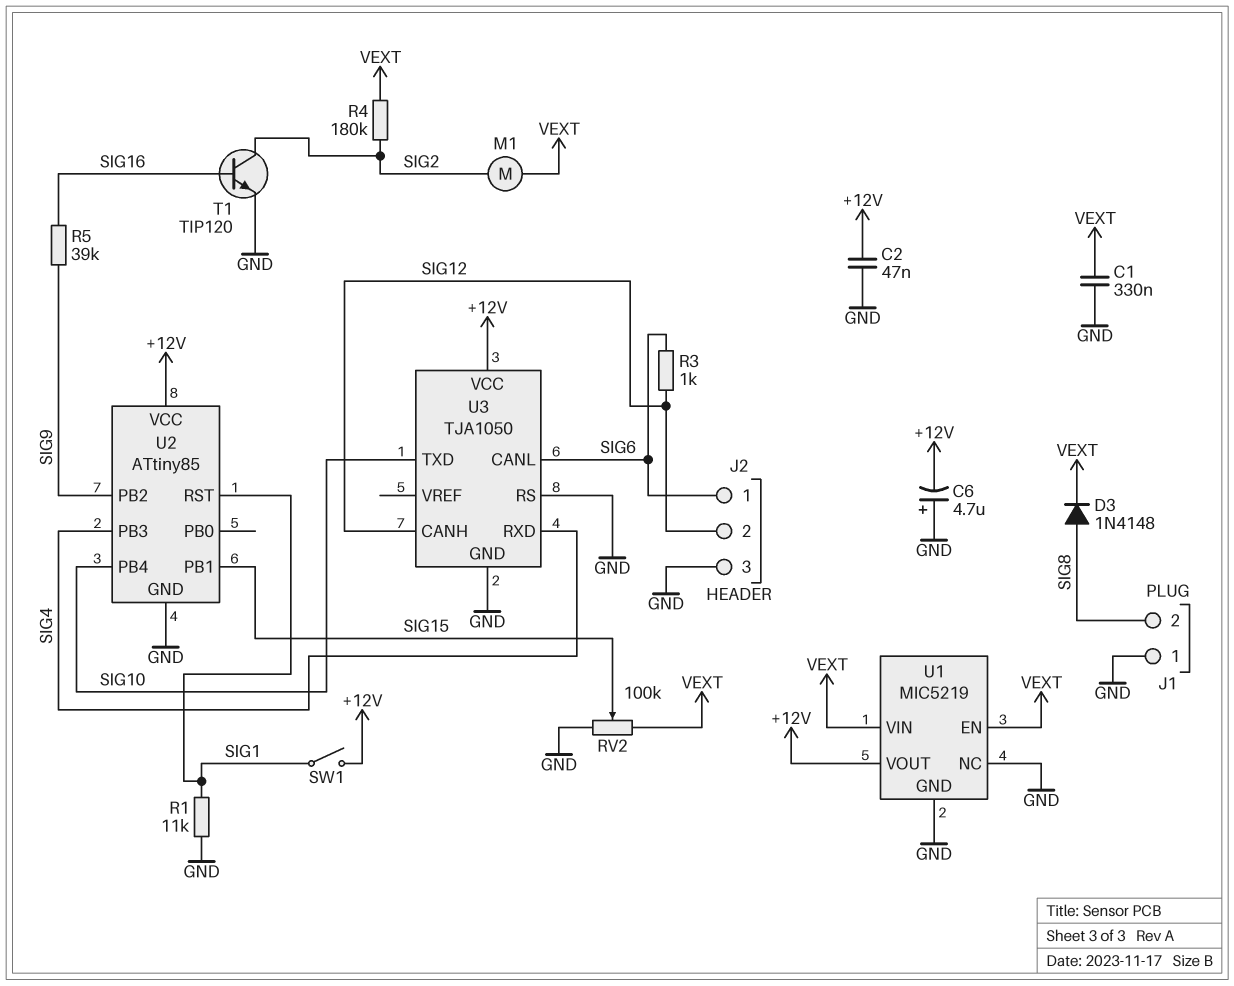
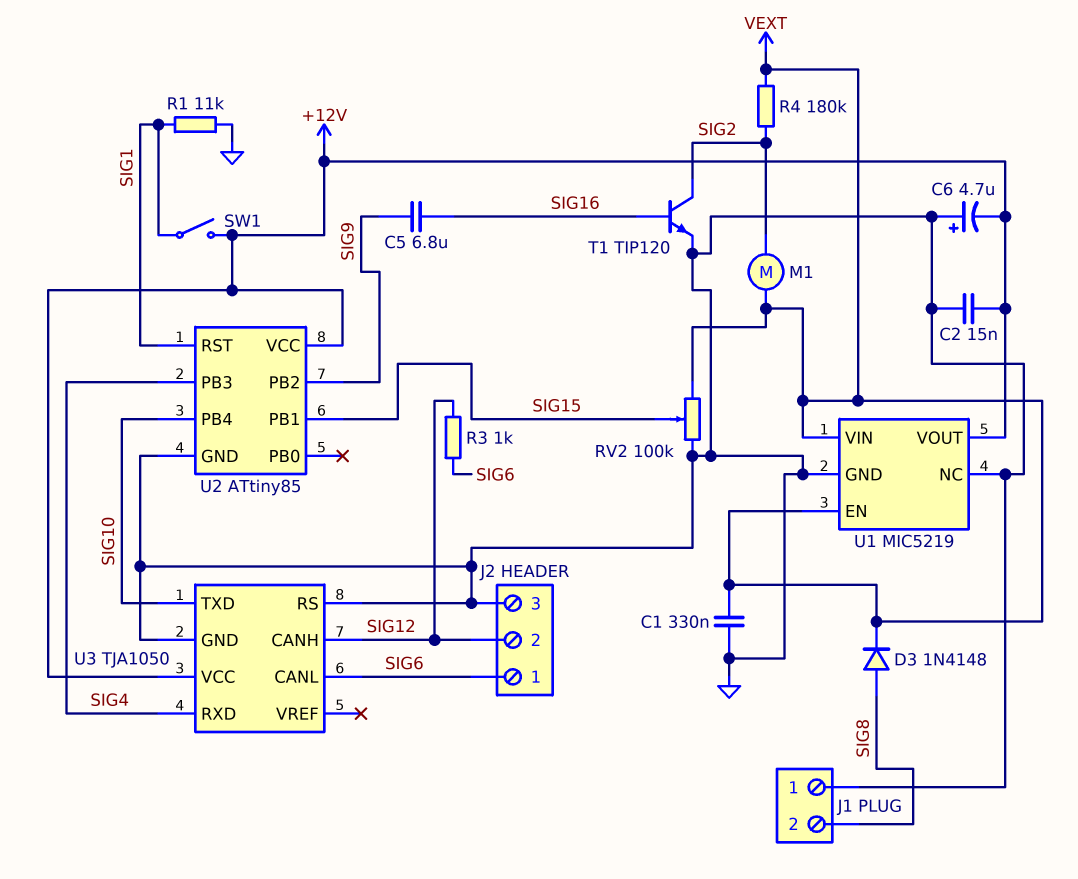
C2: 47nF (+12V, GND) -> 15nF (+12V, GND)
C5: none -> 6.8uF (SIG9, SIG16)
R5: 39k (SIG9, SIG16) -> none

